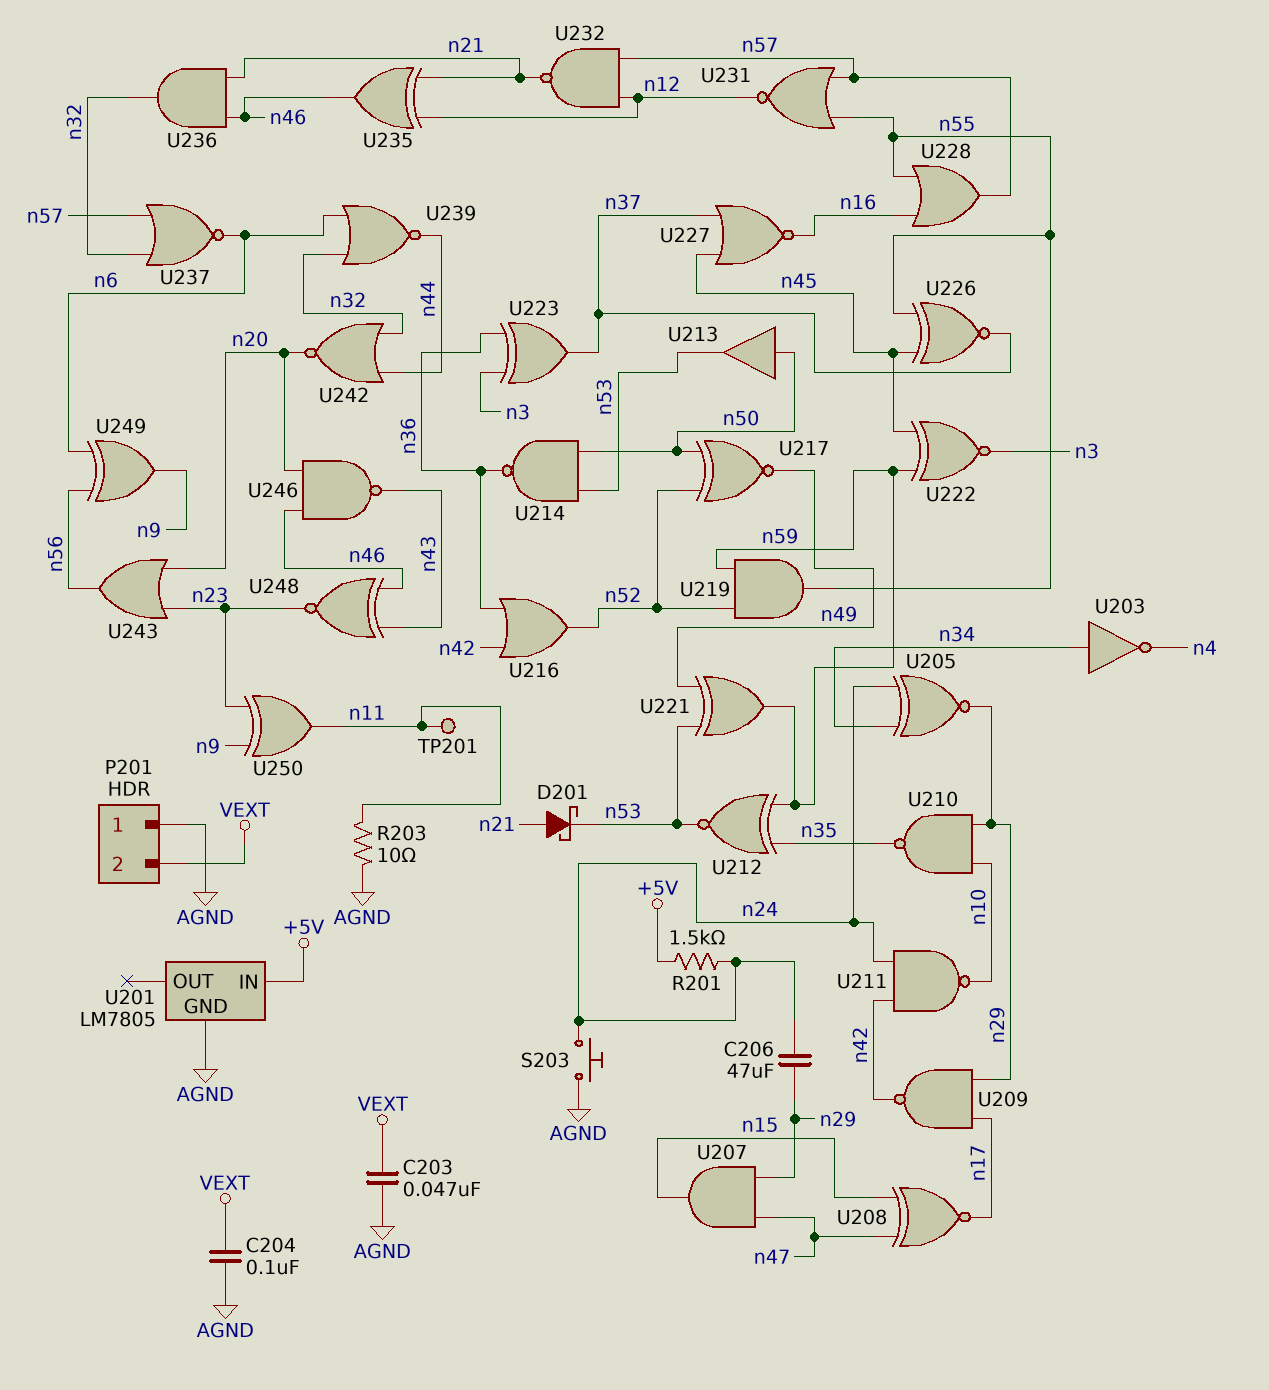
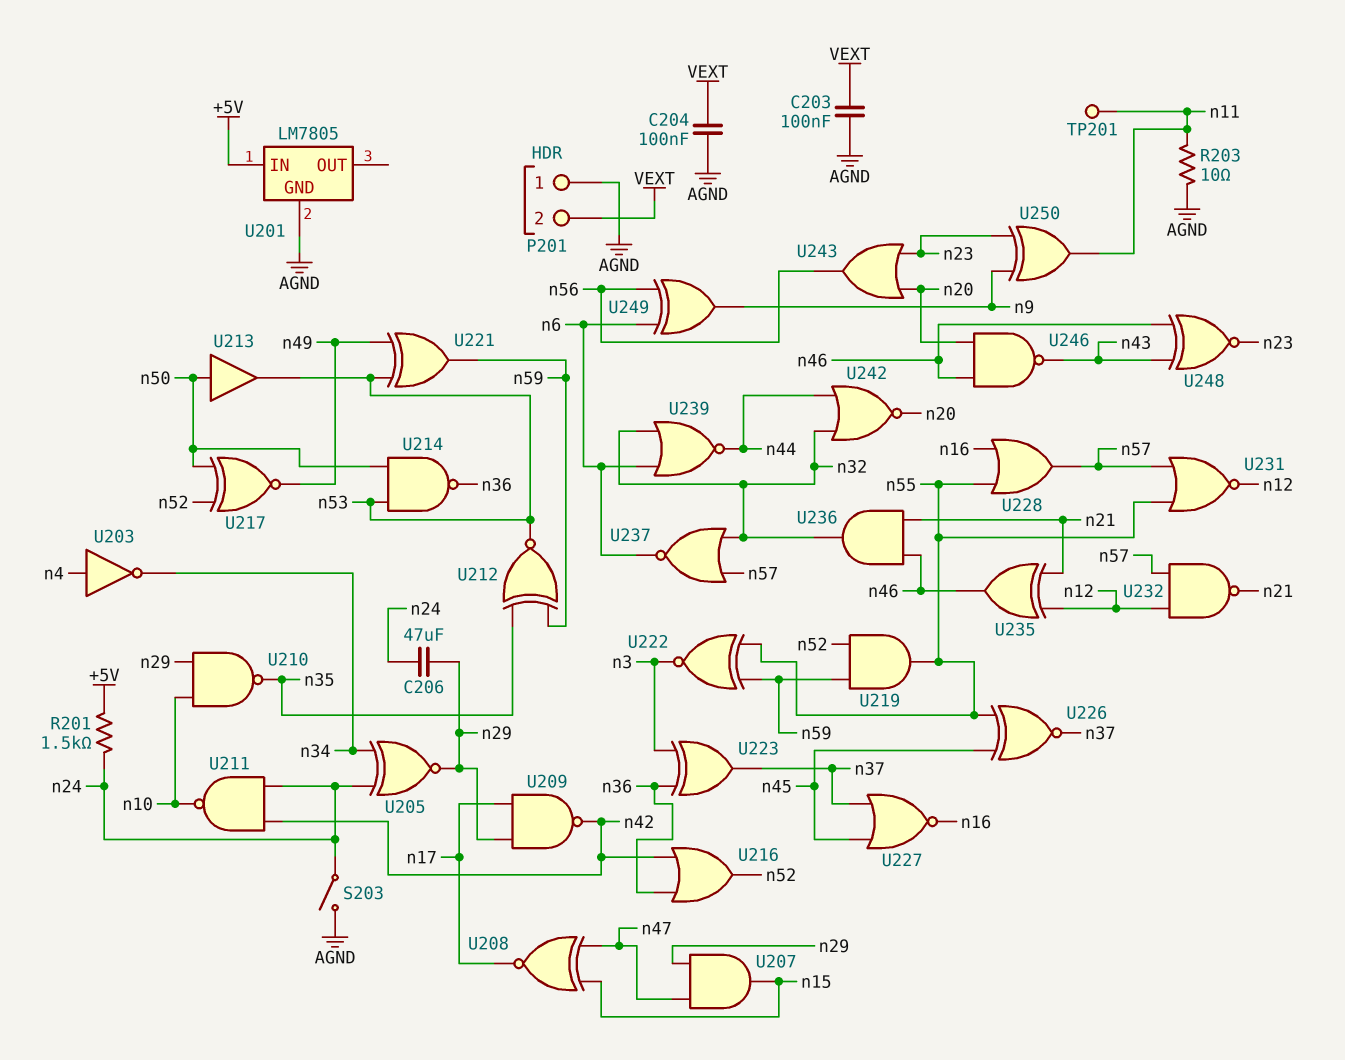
C203: 47nF (AGND, VEXT) -> 100nF (AGND, VEXT)
D201: schottky (A n21, K n53) -> none
S203: button (AGND, n24) -> switch (AGND, n24)
U203: NOT (in n34, out n4) -> NOT (in n4, out n34)
U222: XNOR (in n45, in n59, out n3) -> XNOR (in n55, in n59, out n3)

